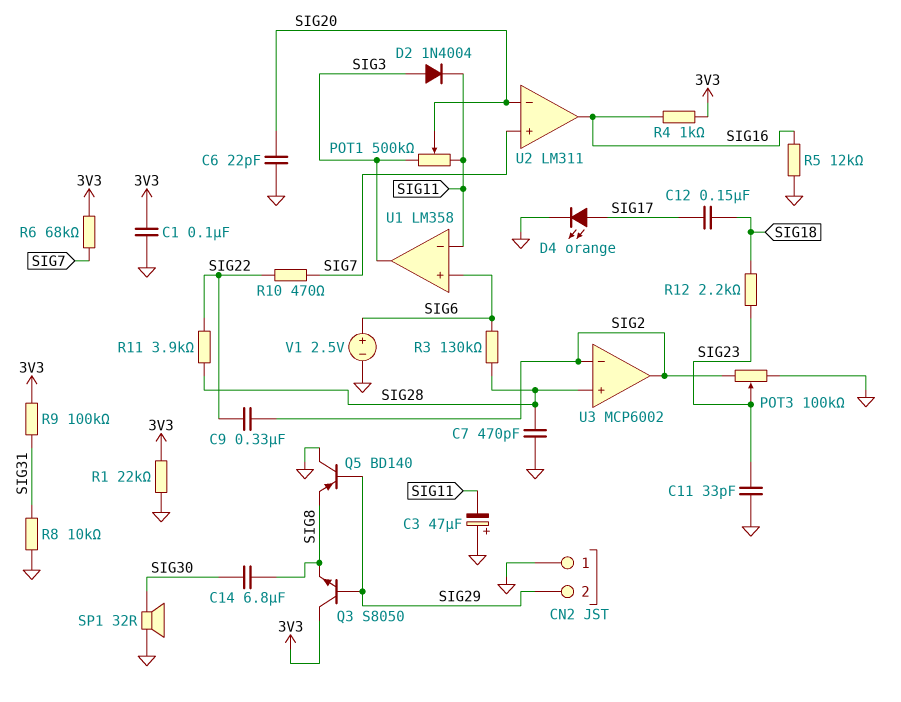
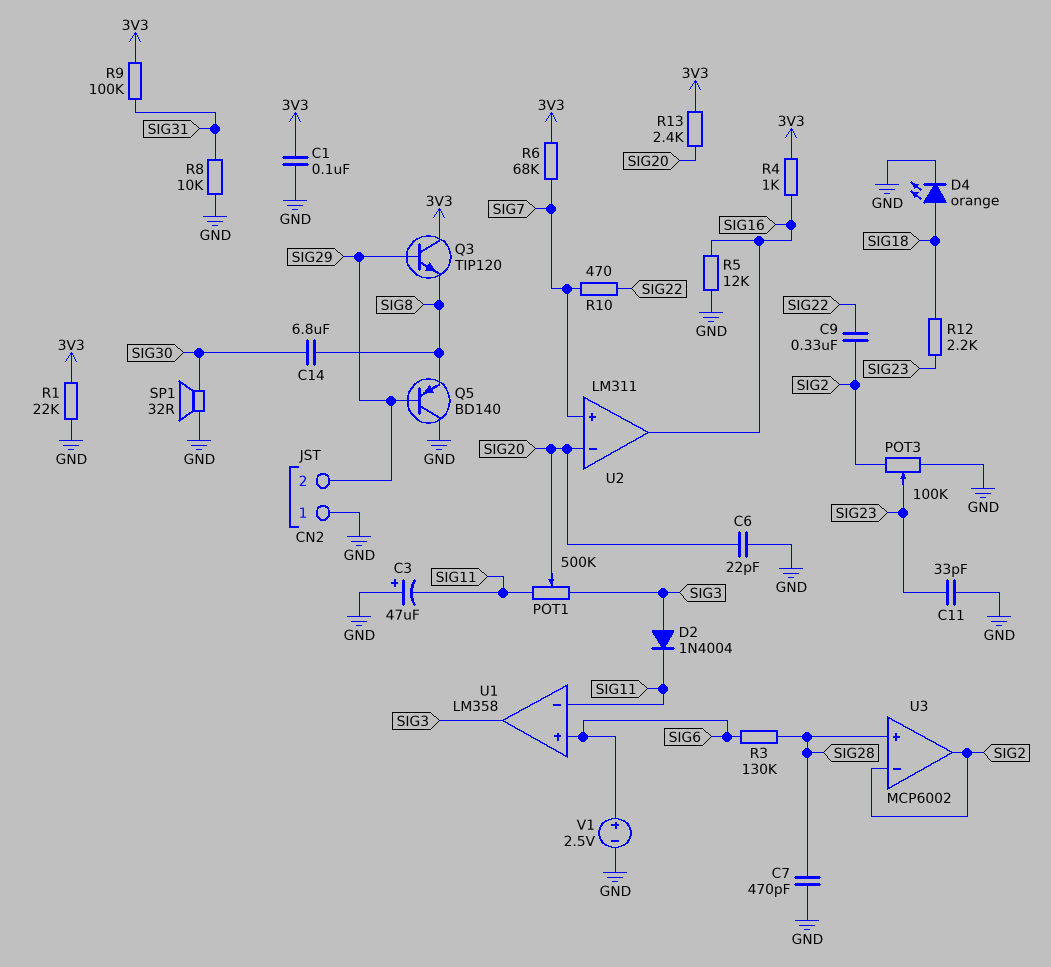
C12: 150nF (SIG17, SIG18) -> none
D4: LED orange (A SIG17, K GND) -> LED orange (A SIG18, K GND)
Q3: NPN S8050 (B SIG29, C 3V3, E SIG8) -> NPN TIP120 (B SIG29, C 3V3, E SIG8)
R11: 3.9k (SIG22, SIG28) -> none
R13: none -> 2.4k (3V3, SIG20)

